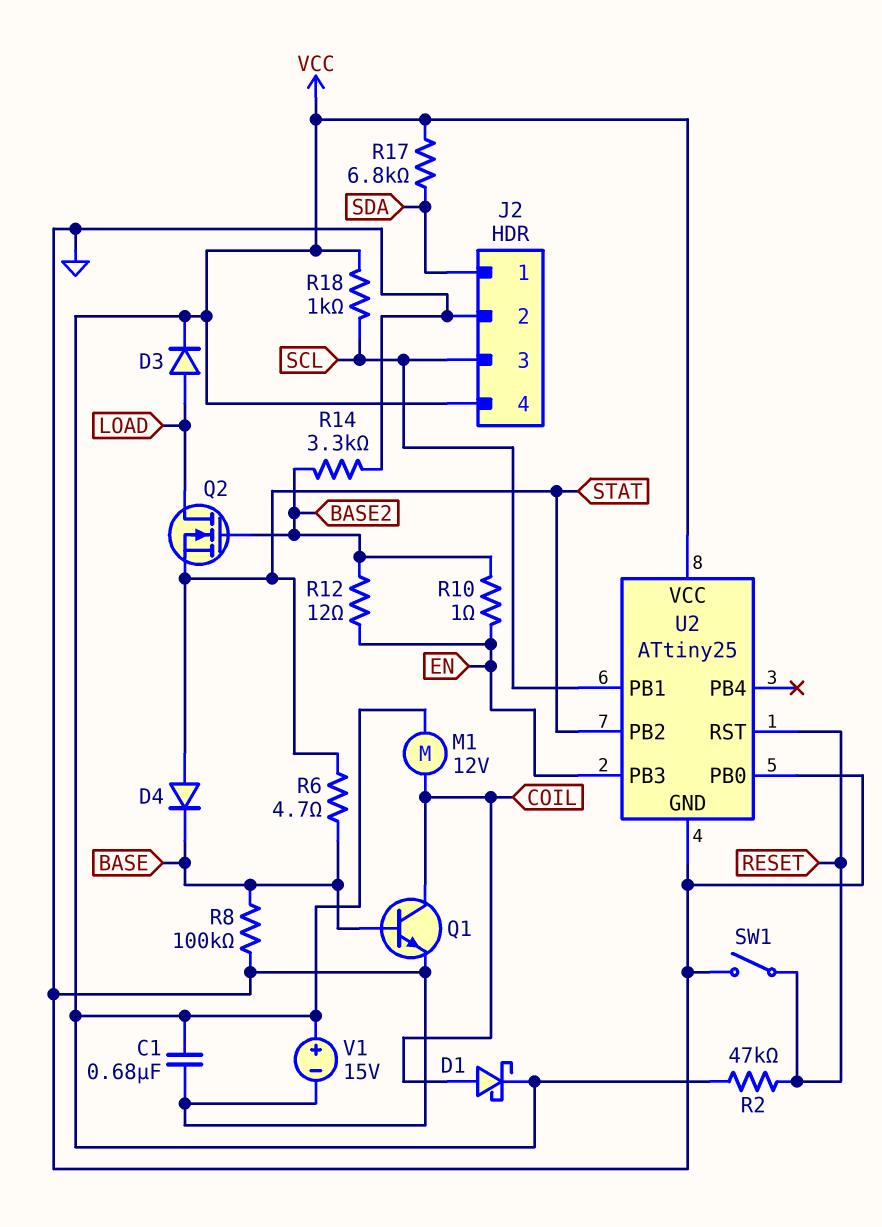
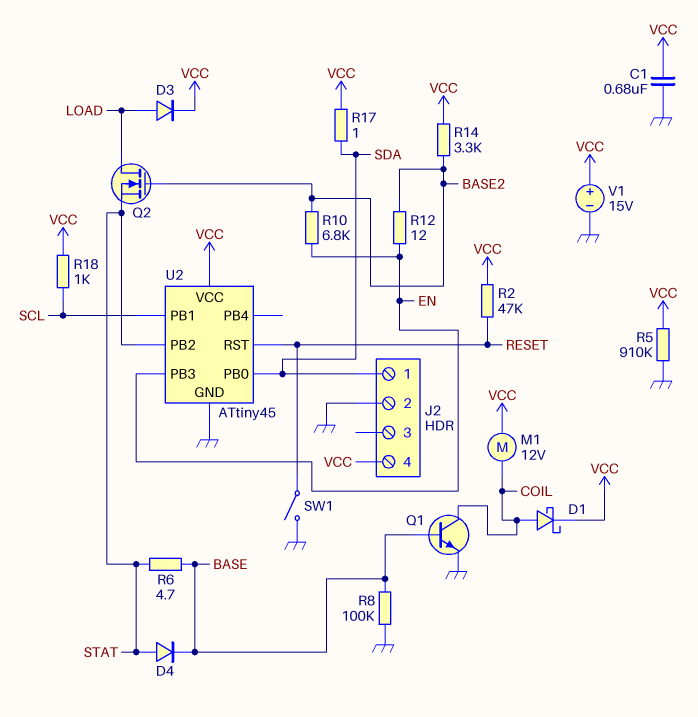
J2 pin 3: SCL -> none
R5: none -> 910k (GND, VCC)
R10: 1 (BASE2, EN) -> 6.8k (BASE2, EN)
R14: 3.3k (BASE2, GND) -> 3.3k (BASE2, VCC)
R17: 6.8k (SDA, VCC) -> 1 (SDA, VCC)
U2: ATtiny25 -> ATtiny45
U2 pin PB0: GND -> SDA

